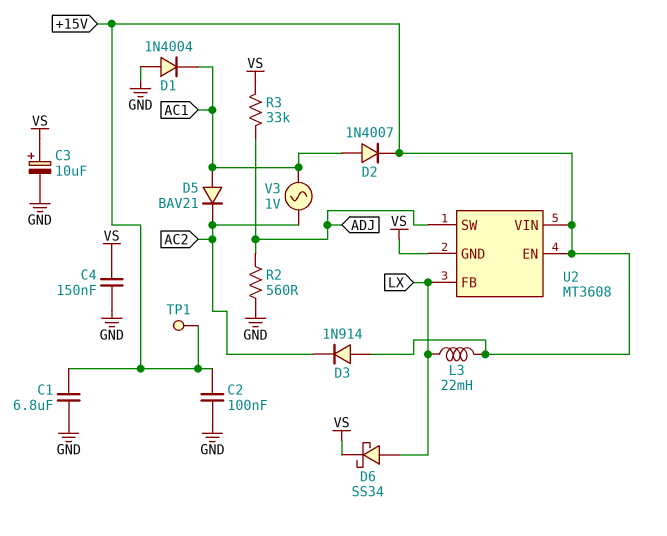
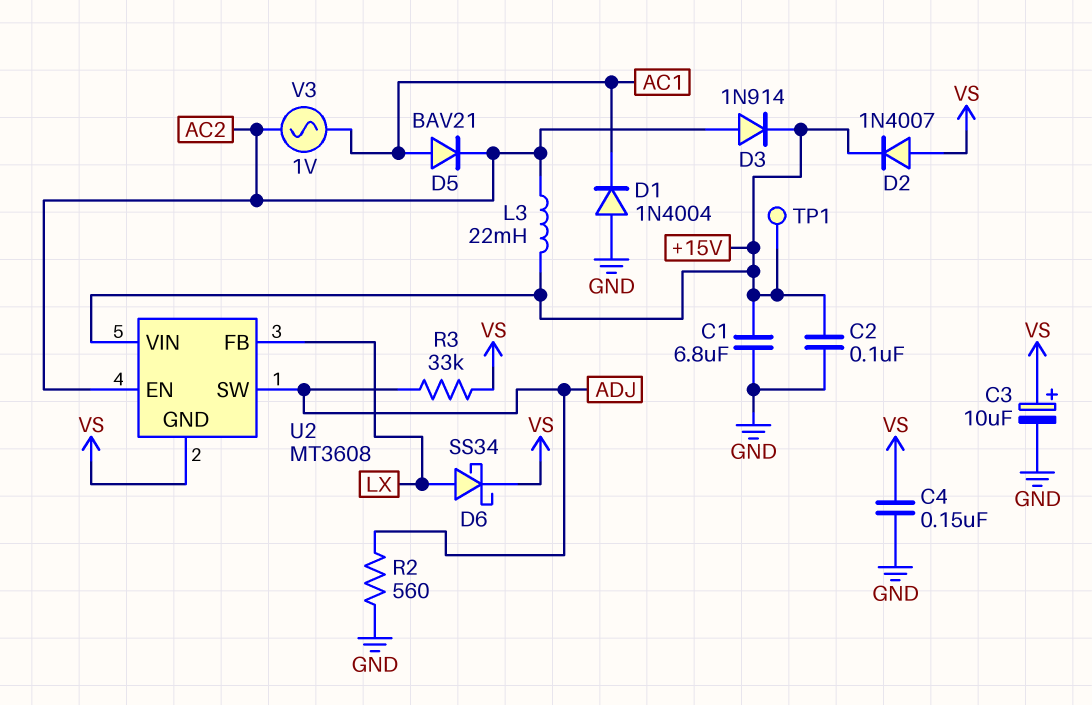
D2: diode 1N4007 (A AC1, K +15V) -> diode 1N4007 (A VS, K +15V)
D3: diode 1N914 (A +15V, K AC2) -> diode 1N914 (A AC2, K +15V)
L3: 22mH (+15V, LX) -> 22mH (+15V, AC2)
U2 pin EN: +15V -> AC2

